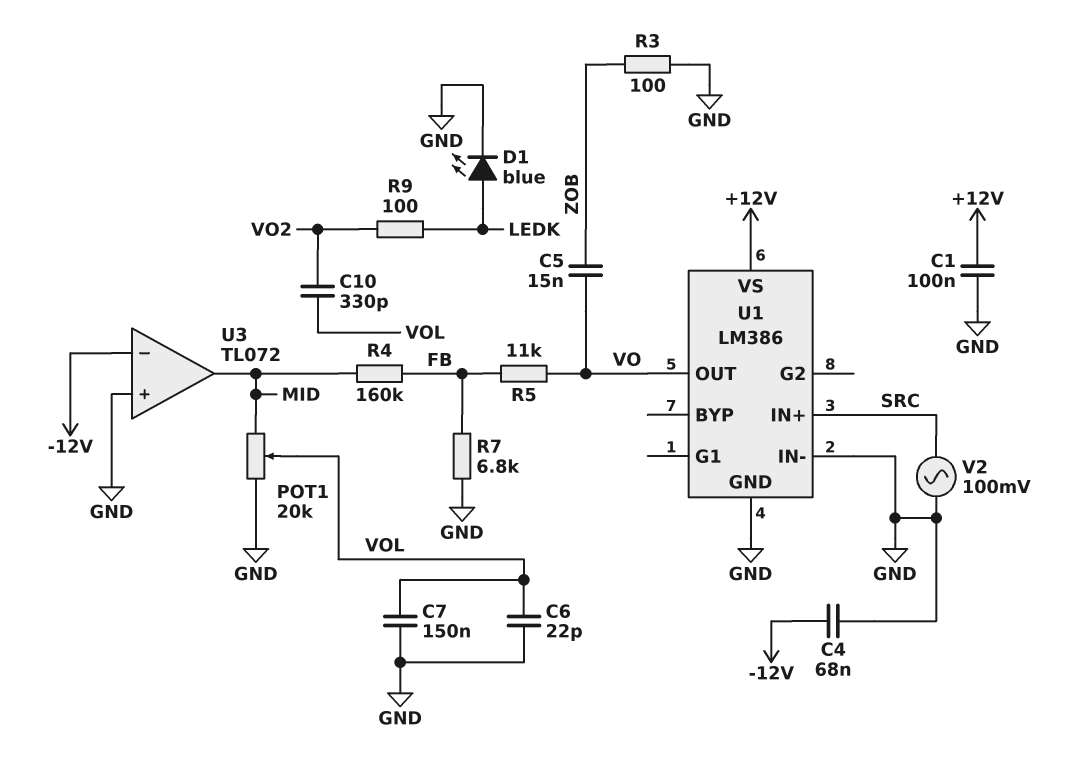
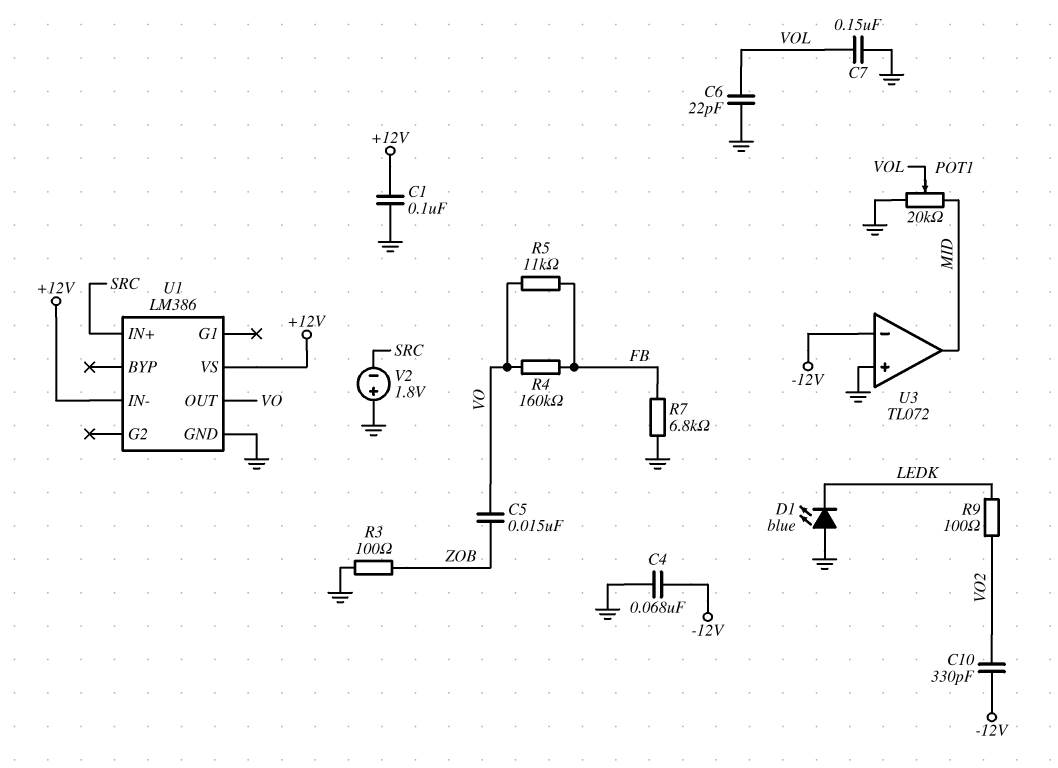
C10: 330pF (VO2, VOL) -> 330pF (-12V, VO2)
D1: LED blue (A LEDK, K GND) -> LED blue (A GND, K LEDK)
R4: 160k (FB, MID) -> 160k (FB, VO)
U1 pin IN-: GND -> +12V
V2: AC 100mV (GND, SRC) -> 1.8V (plus GND, minus SRC)

